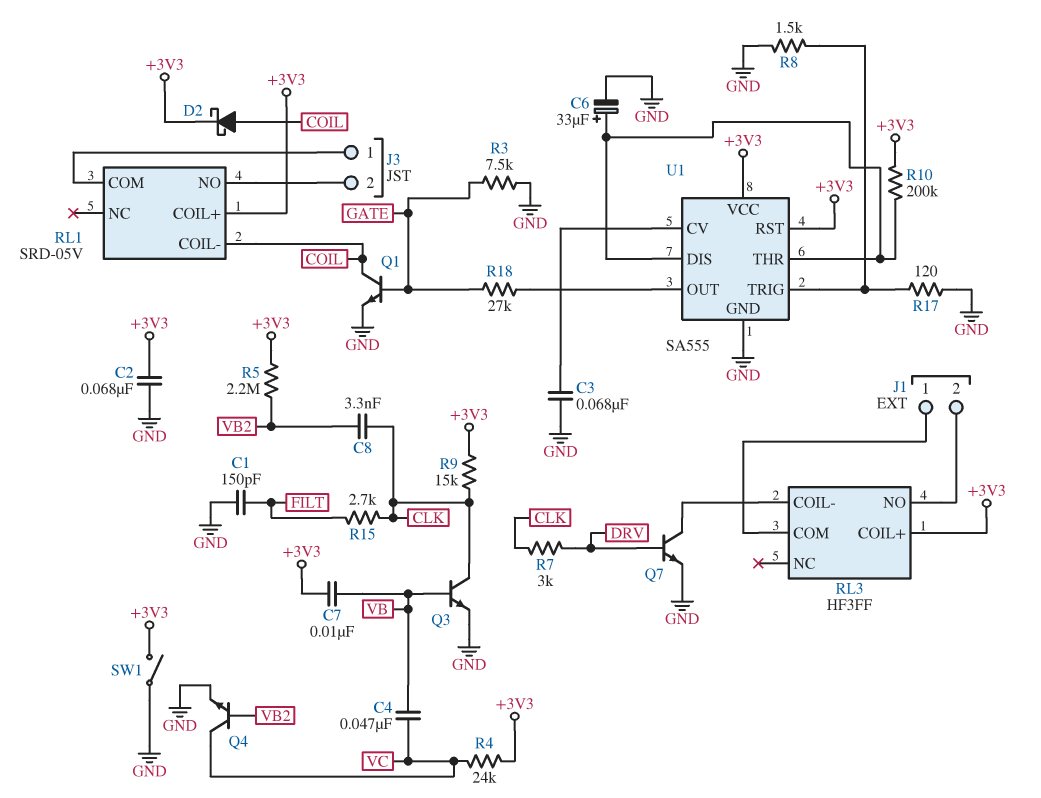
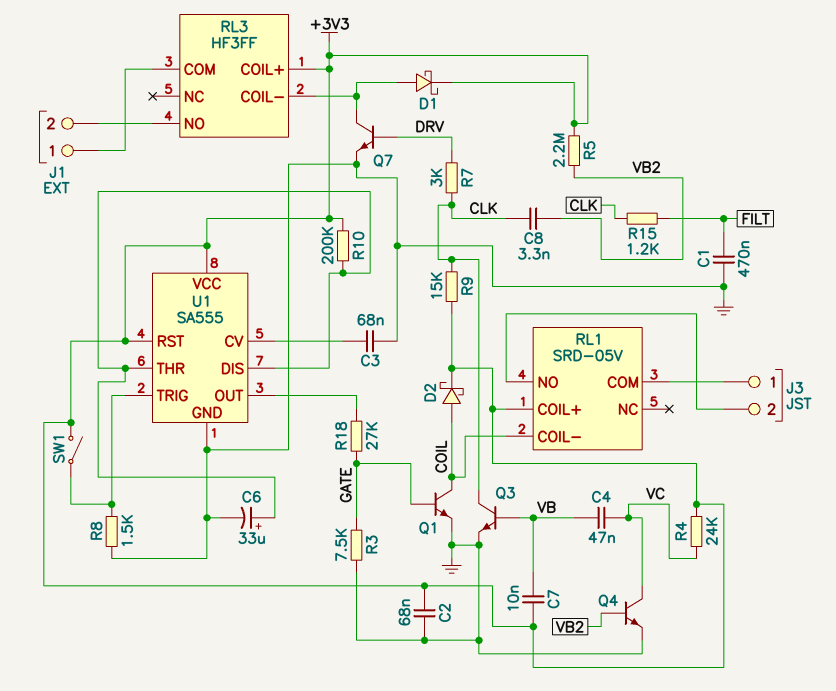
C1: 150pF (FILT, GND) -> 470nF (FILT, GND)
D1: none -> schottky (A RL3/COIL-, K +3V3)
R15: 2.7k (CLK, FILT) -> 1.2k (CLK, FILT)
R17: 120 (GND, U1/TRIG) -> none
SW1: switch (+3V3, GND) -> switch (+3V3, U1/TRIG)

